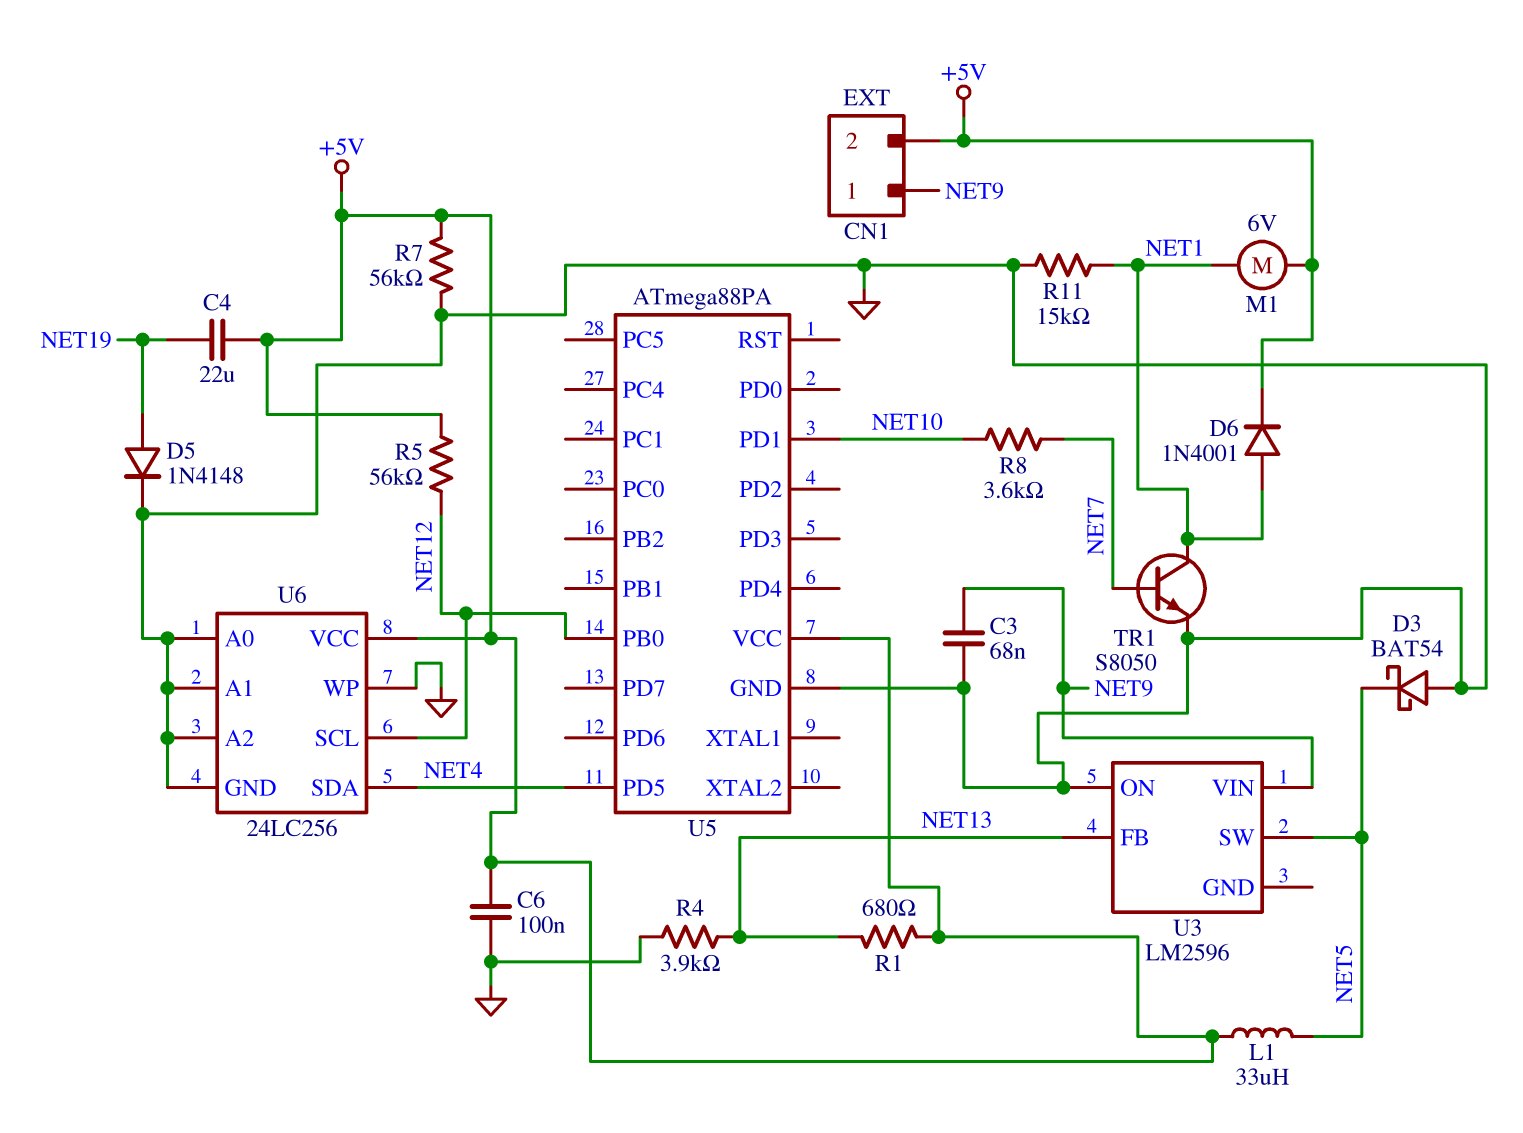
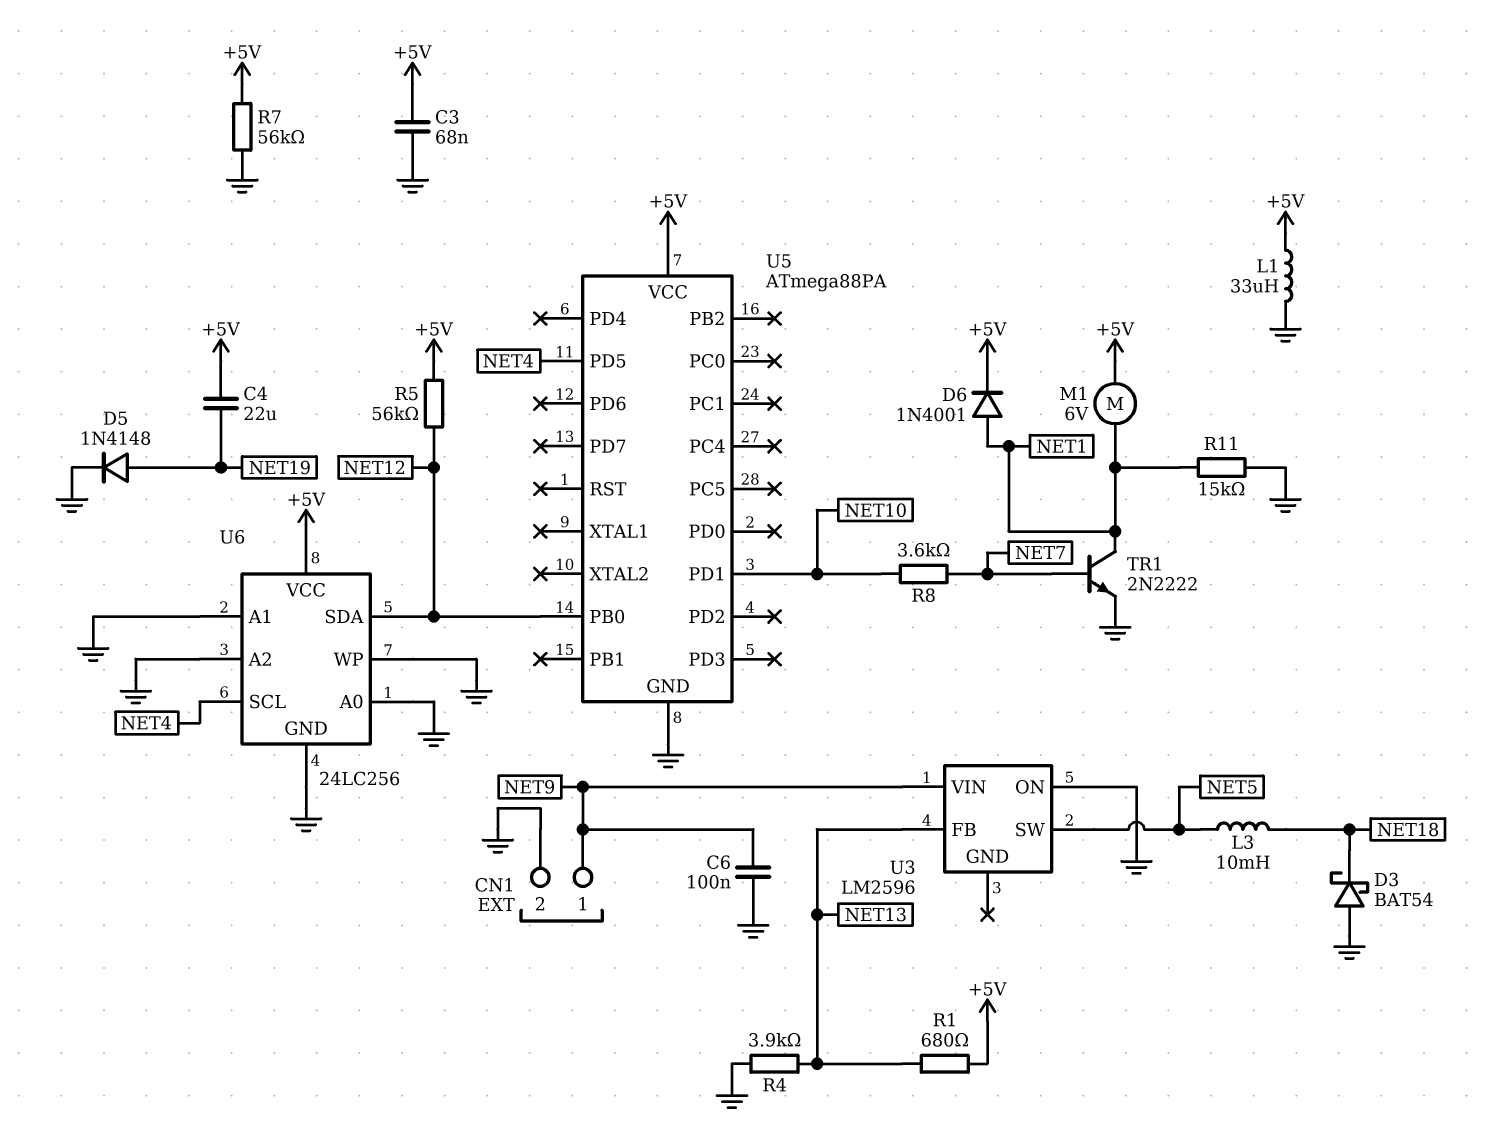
C3: 68nF (GND, NET9) -> 68nF (+5V, GND)
C6: 100nF (+5V, GND) -> 100nF (GND, NET9)
CN1 pin 2: +5V -> GND
D3: schottky BAT54 (A GND, K NET5) -> schottky BAT54 (A GND, K NET18)
L1: 33uH (+5V, NET5) -> 33uH (+5V, GND)
L3: none -> 10mH (NET5, NET18)
TR1: NPN S8050 (B NET7, C NET1, E GND) -> NPN 2N2222 (B NET7, C NET1, E GND)
U6 pin SCL: NET12 -> NET4
U6 pin SDA: NET4 -> NET12

